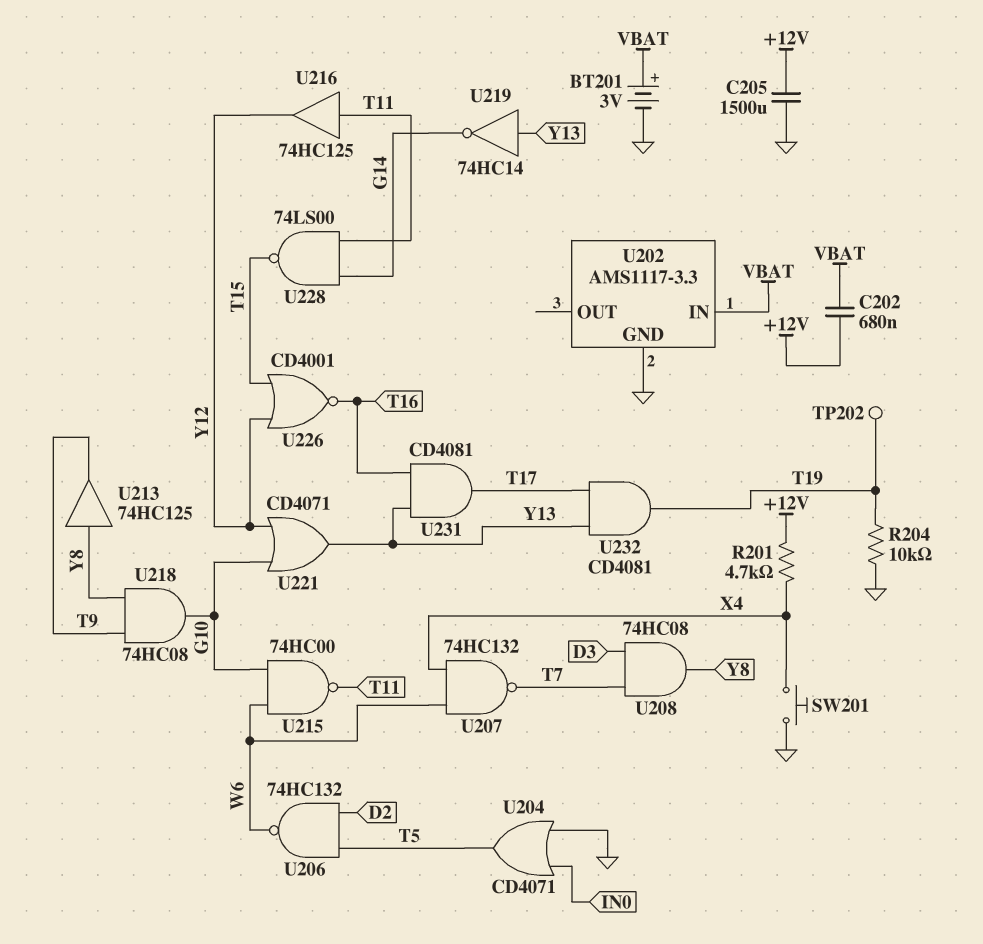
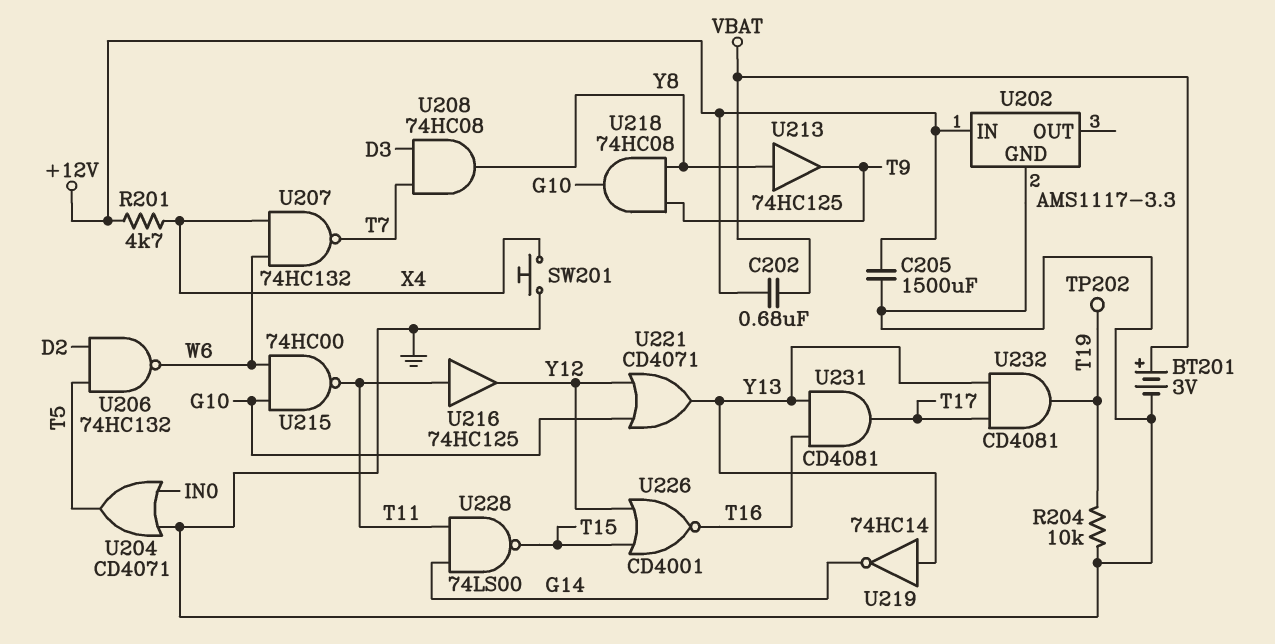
U202 pin IN: VBAT -> +12V

